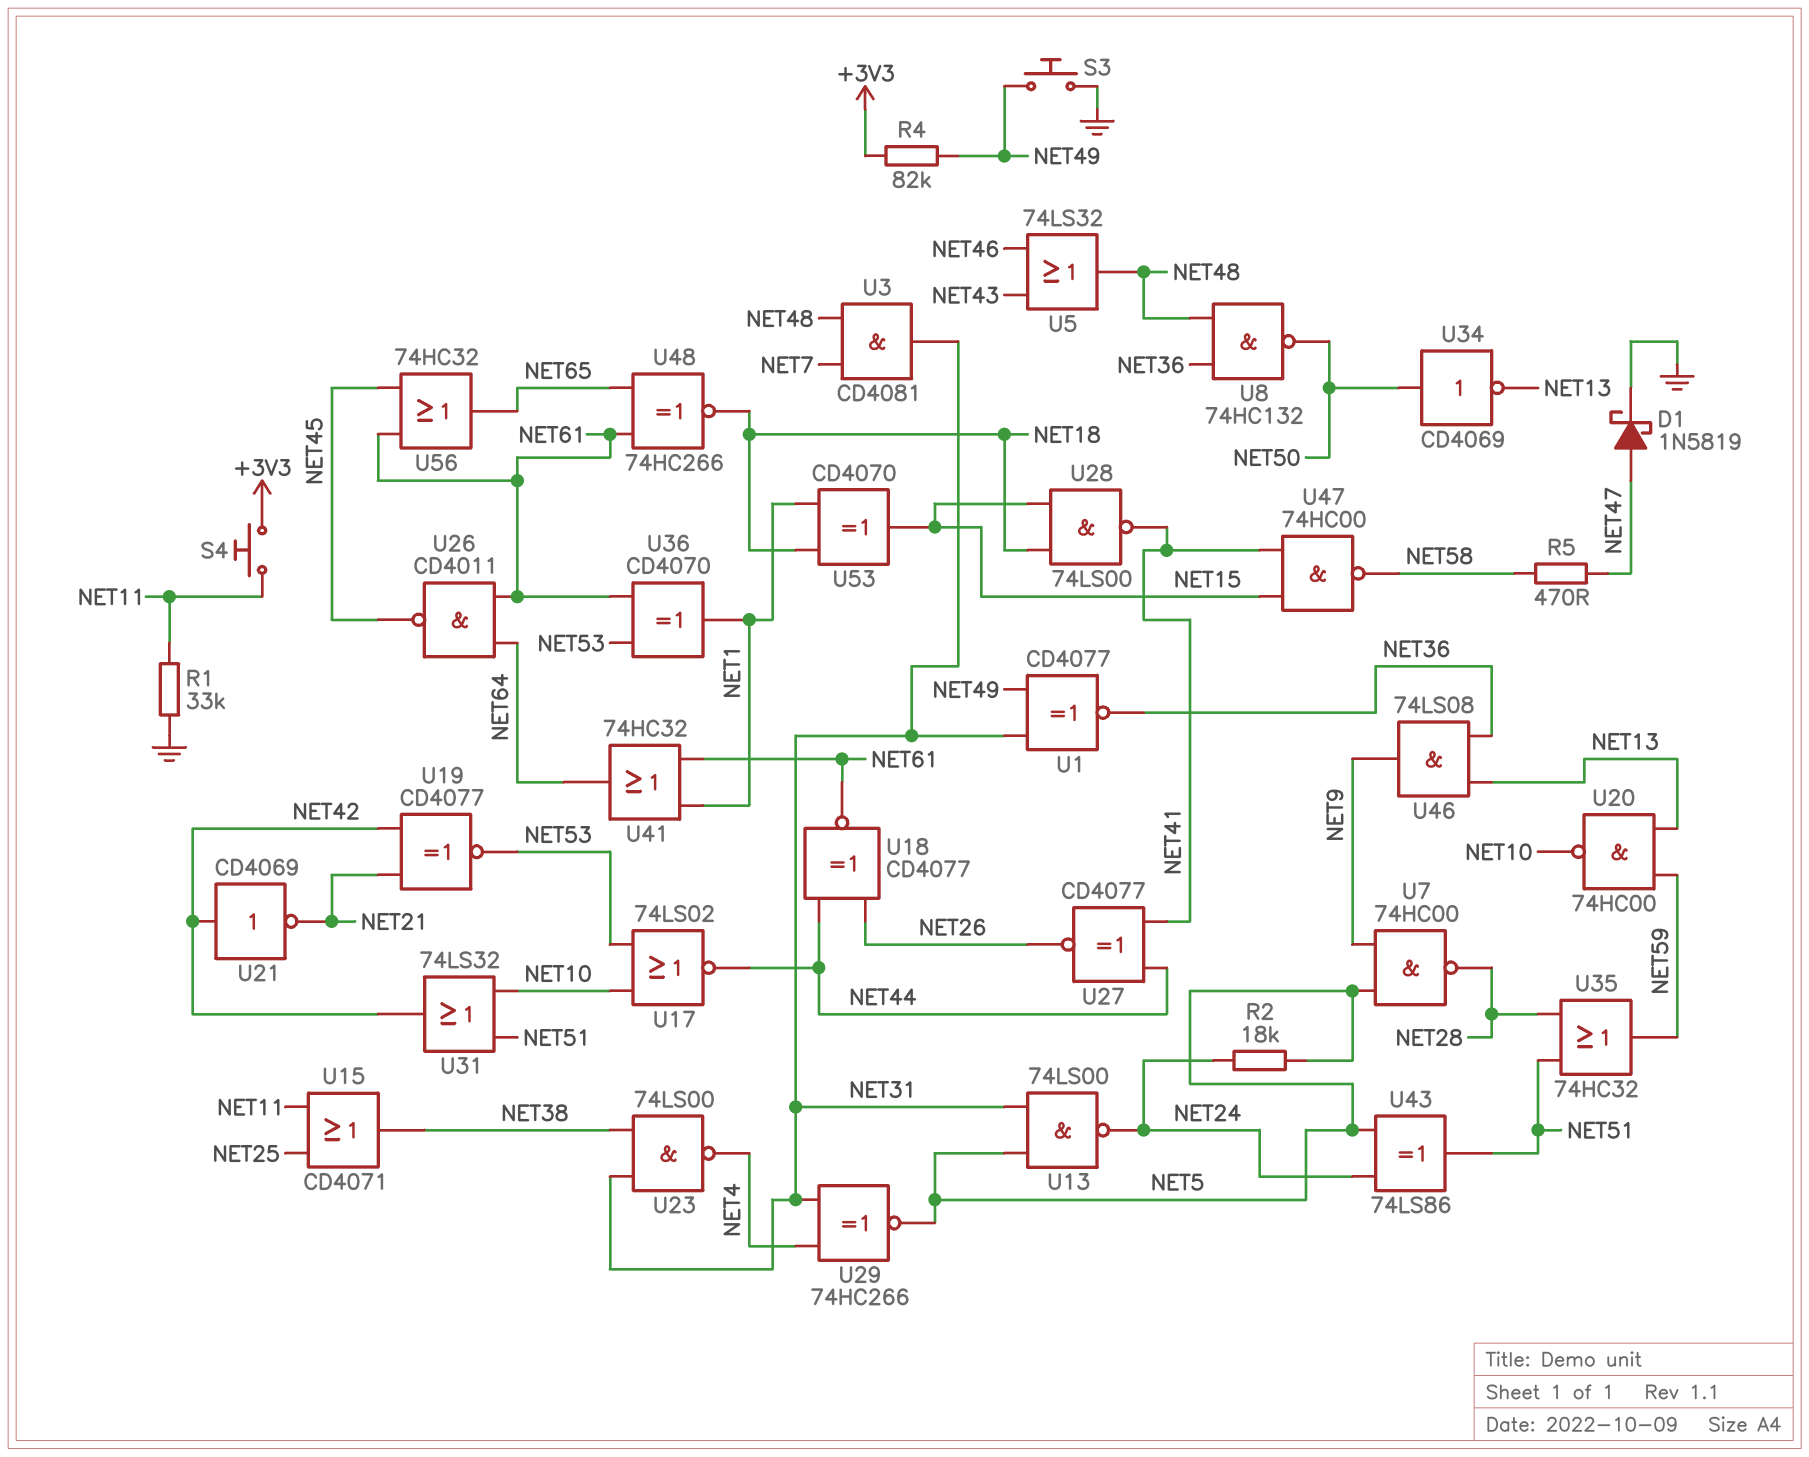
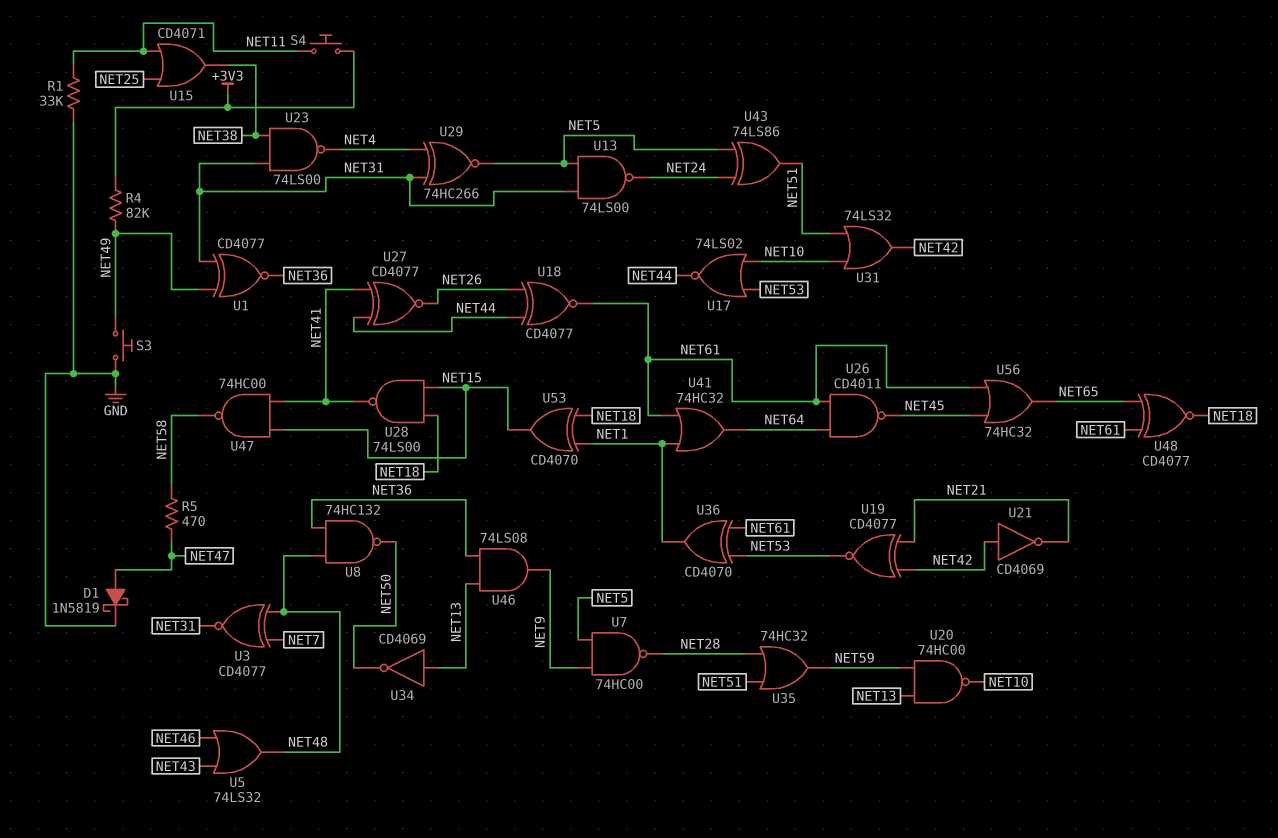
R2: 18k (NET5, NET24) -> none
U3: AND CD4081 (in NET7, in NET48, out NET31) -> XNOR CD4077 (in NET7, in NET48, out NET31)
U34: NOT CD4069 (in NET50, out NET13) -> NOT CD4069 (in NET13, out NET50)
U48: XNOR 74HC266 (in NET61, in NET65, out NET18) -> XNOR CD4077 (in NET61, in NET65, out NET18)

